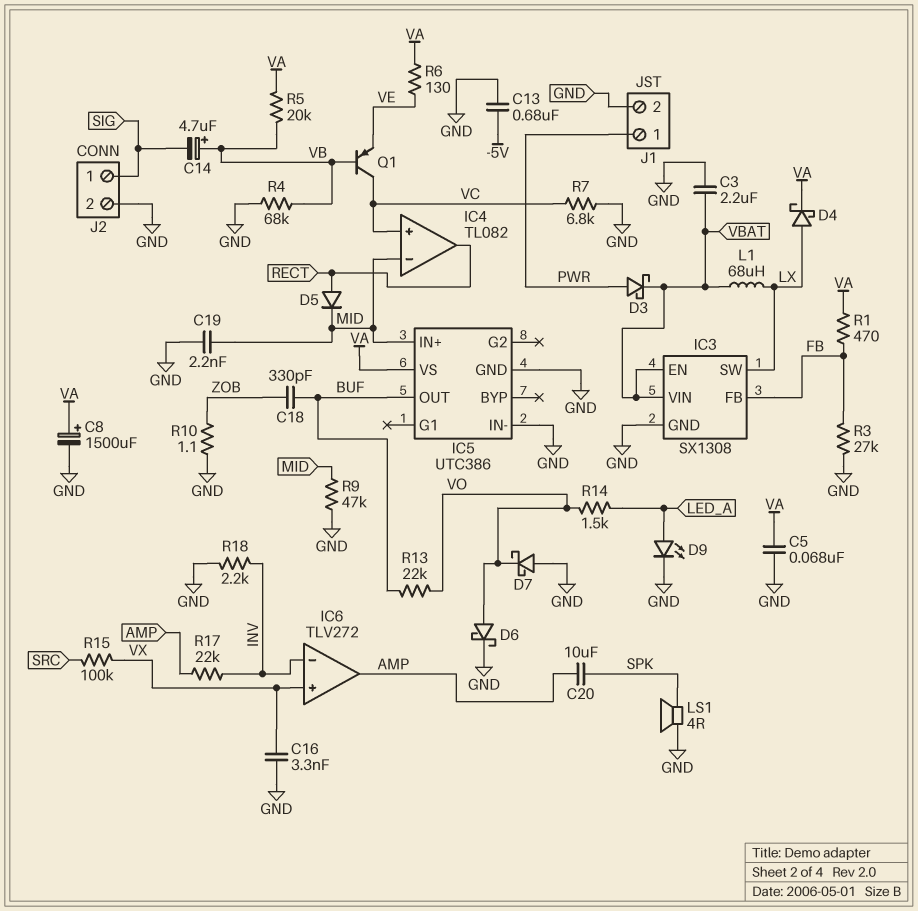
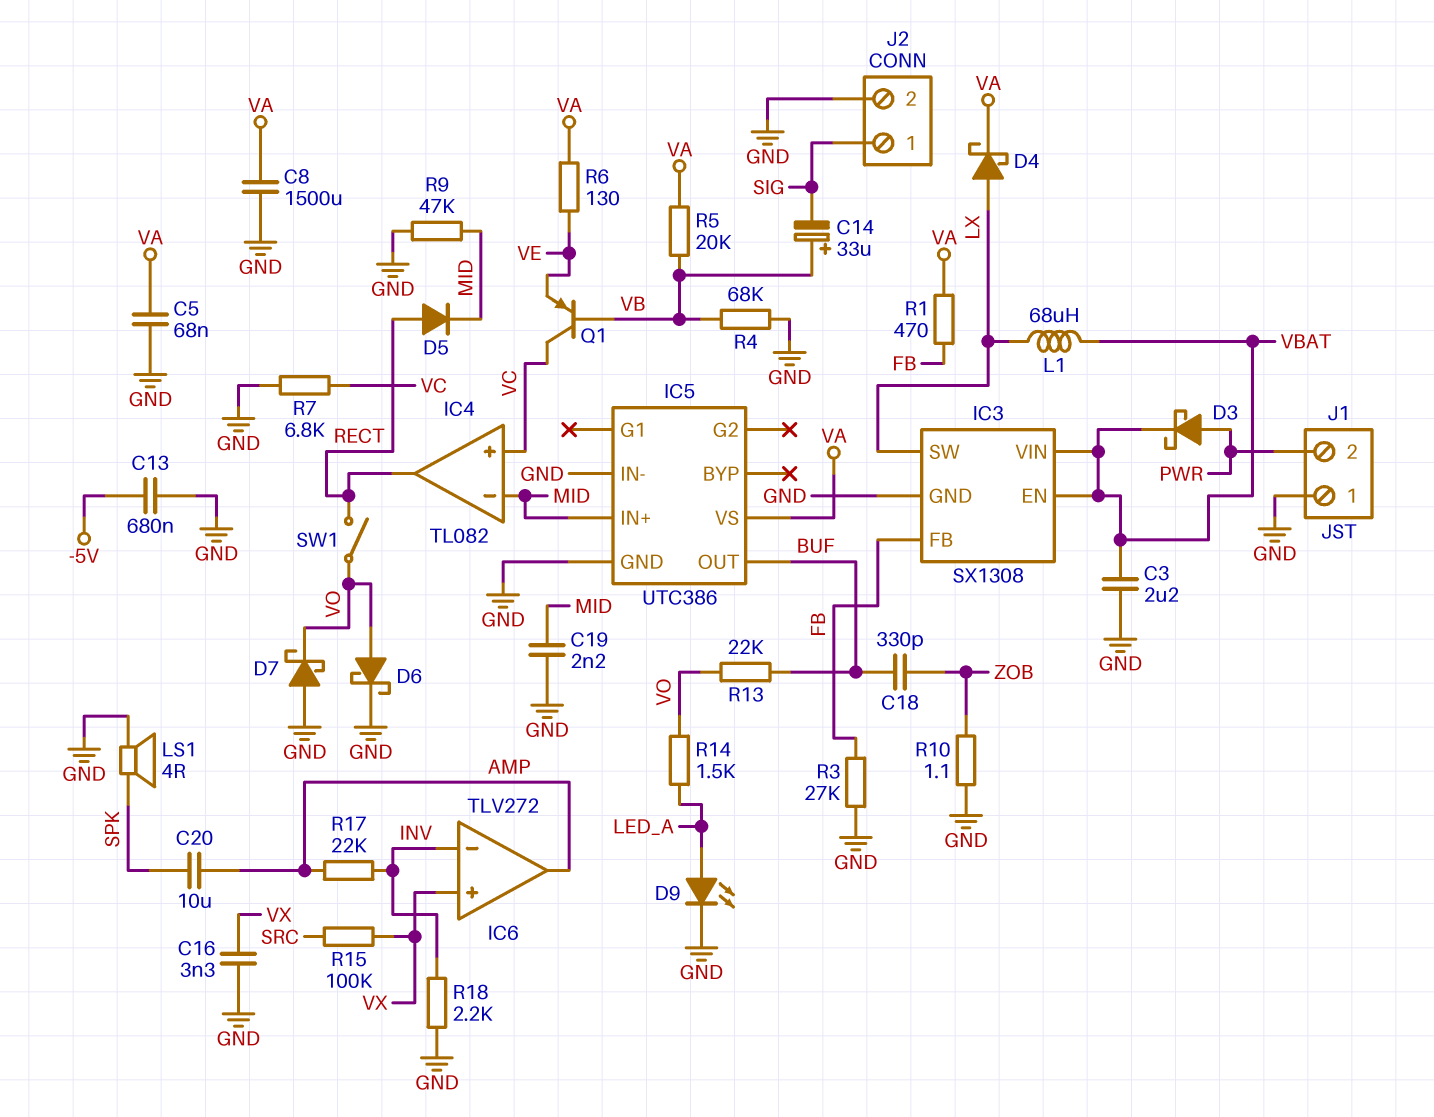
C8: 1500uF (plus VA, minus GND) -> 1500uF (GND, VA)
C14: 4.7uF (plus VB, minus SIG) -> 33uF (plus VB, minus SIG)
J1 pin 1: PWR -> GND
J1 pin 2: GND -> PWR
SW1: none -> switch (RECT, VO)

